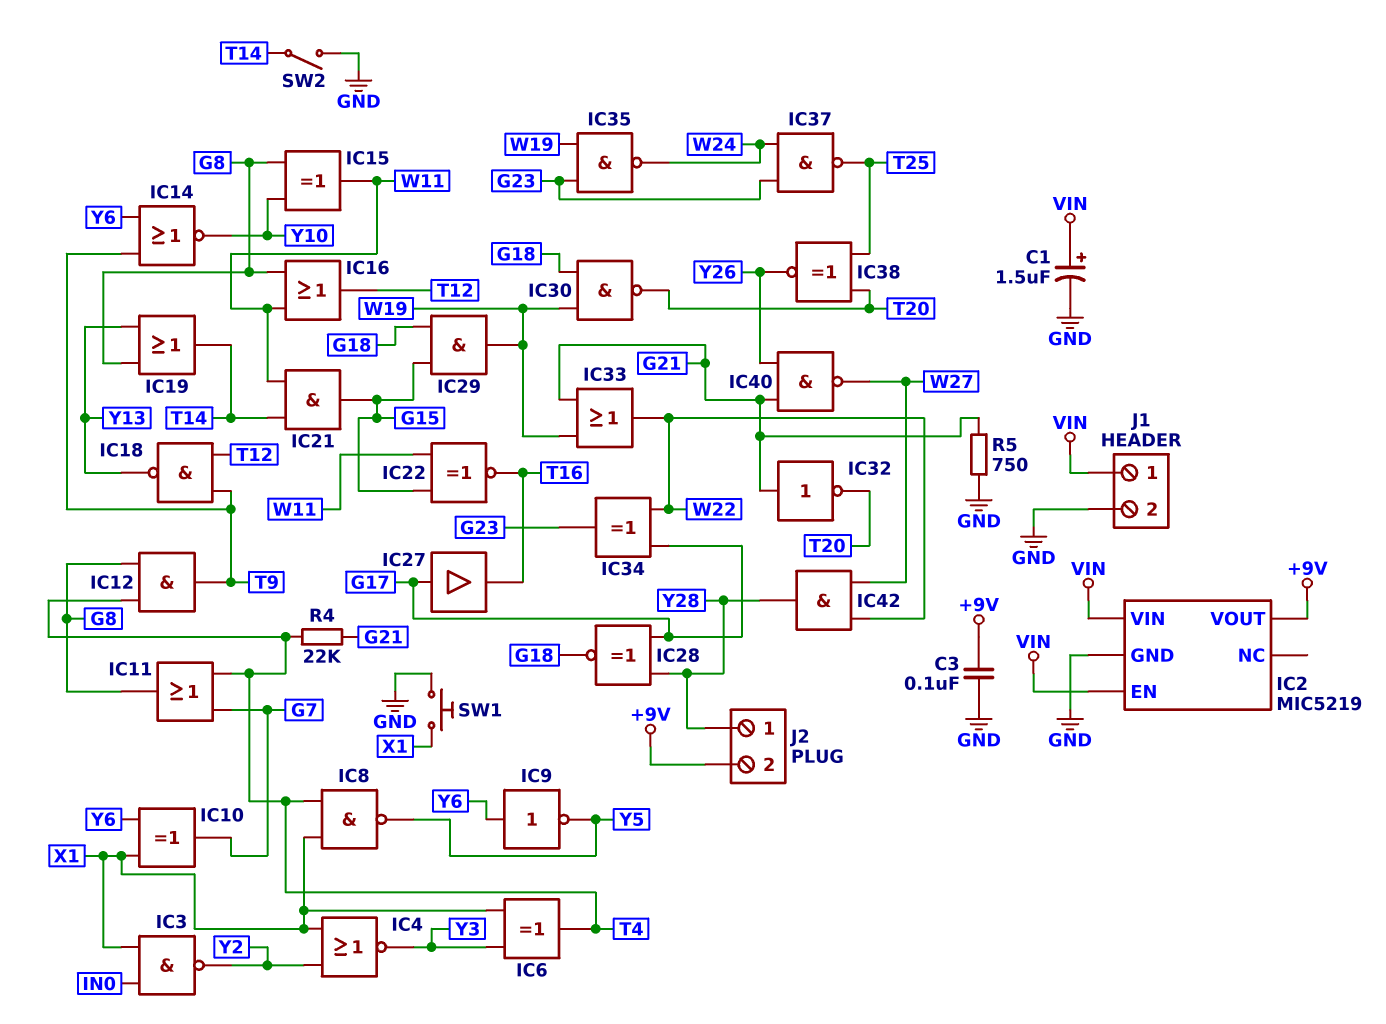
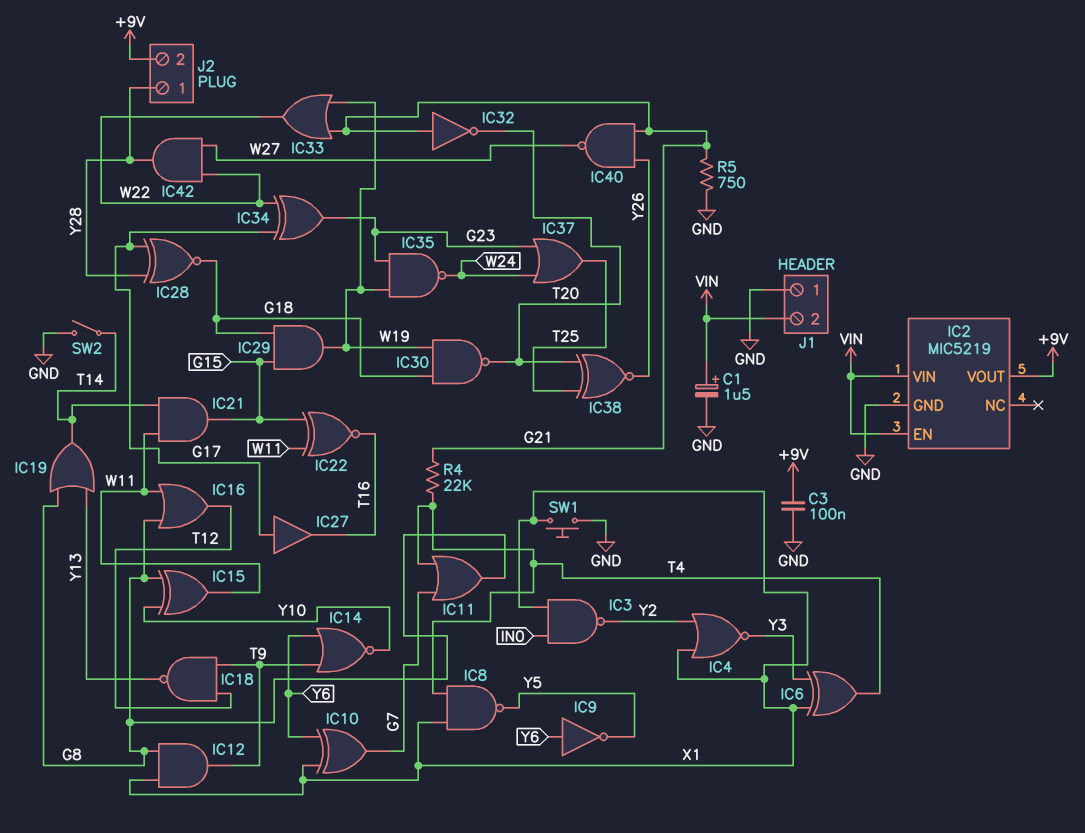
IC12: AND (in G8, in T4, out T9) -> AND (in G8, in X1, out T9)
IC37: NAND (in G23, in W24, out T25) -> OR (in G23, in W24, out T25)
J1 pin 1: VIN -> GND
J1 pin 2: GND -> VIN

